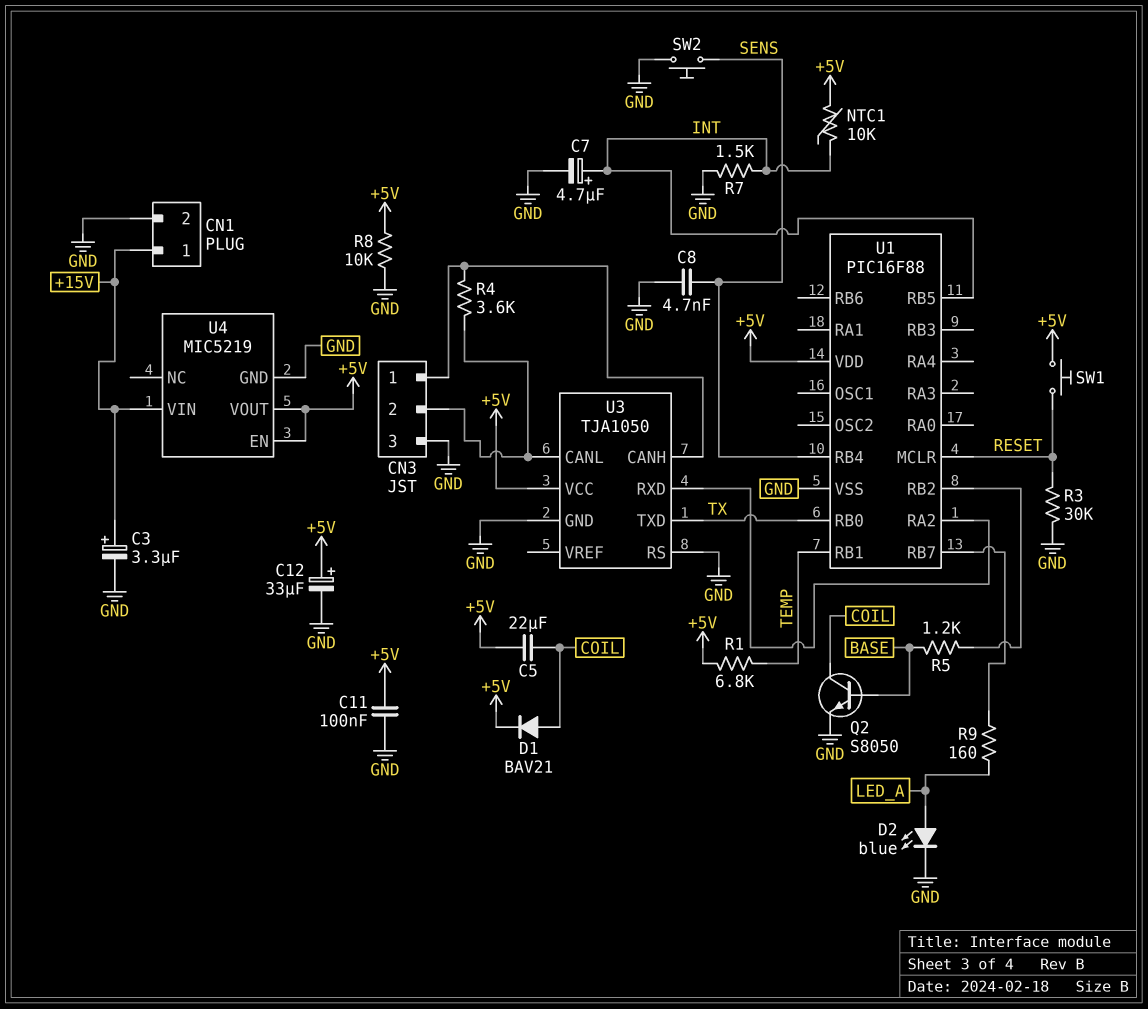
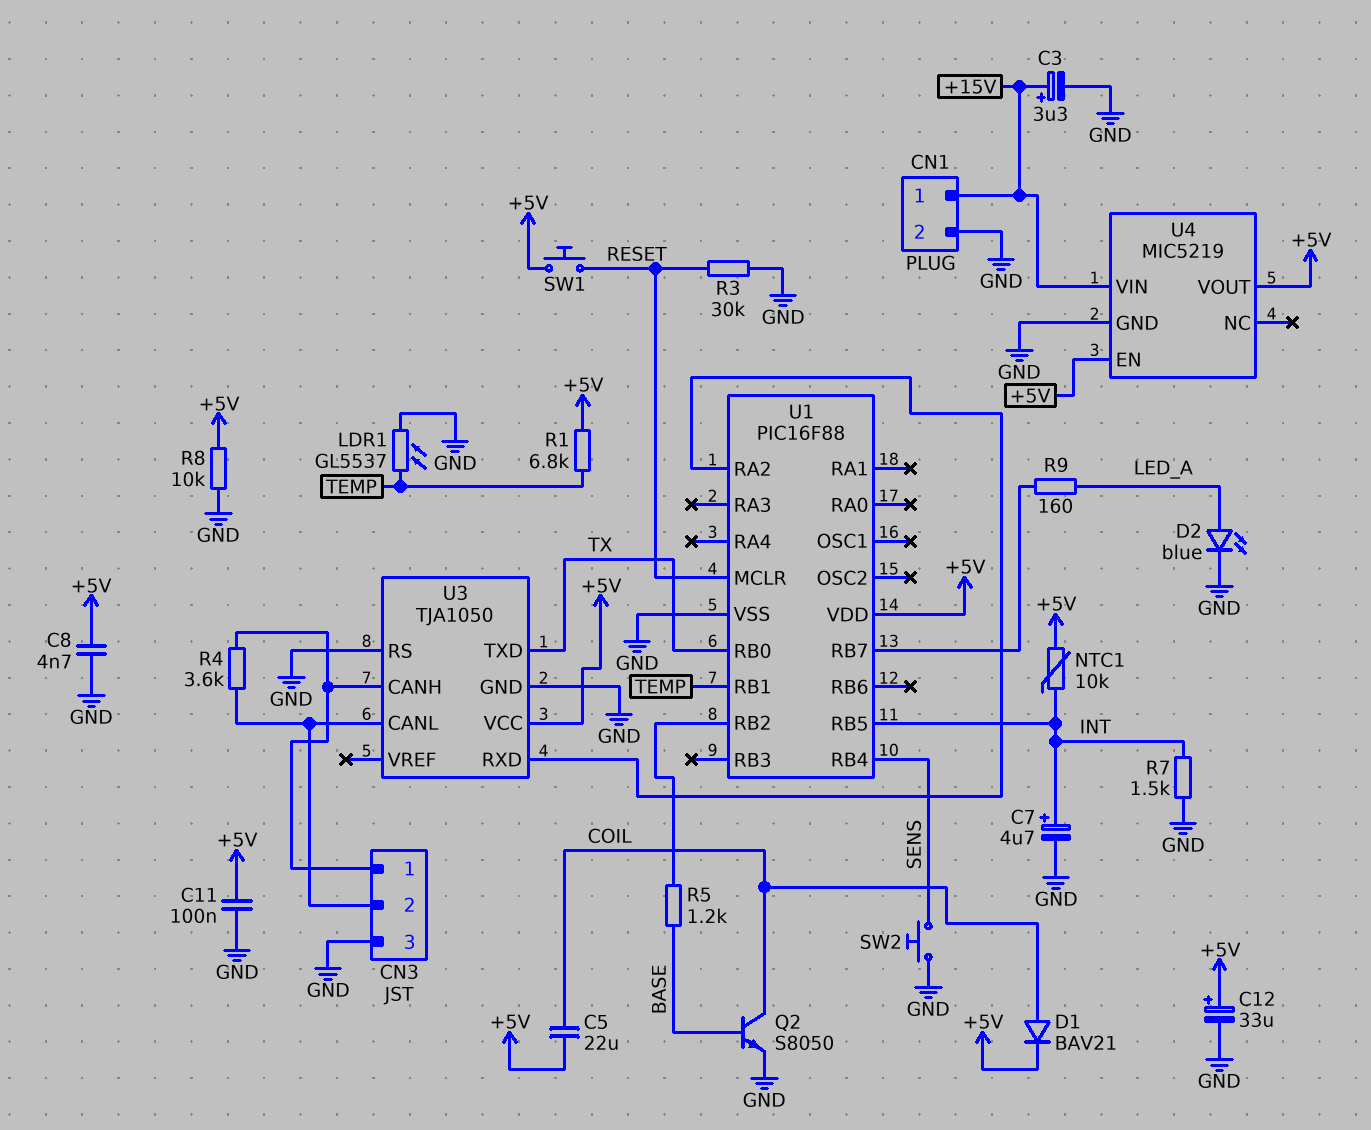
C8: 4.7nF (GND, SENS) -> 4.7nF (+5V, GND)
LDR1: none -> GL5537 (GND, TEMP)

